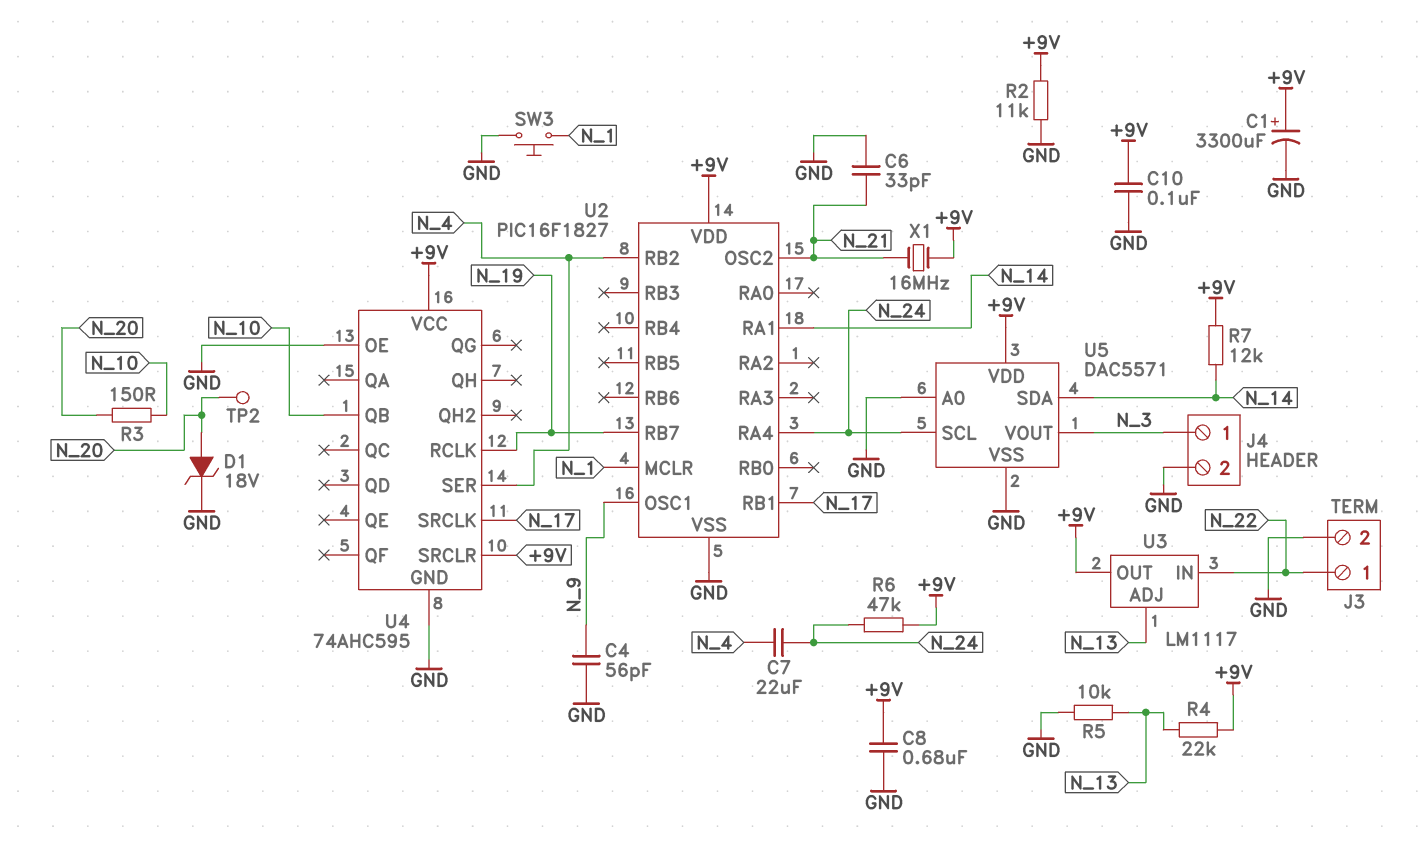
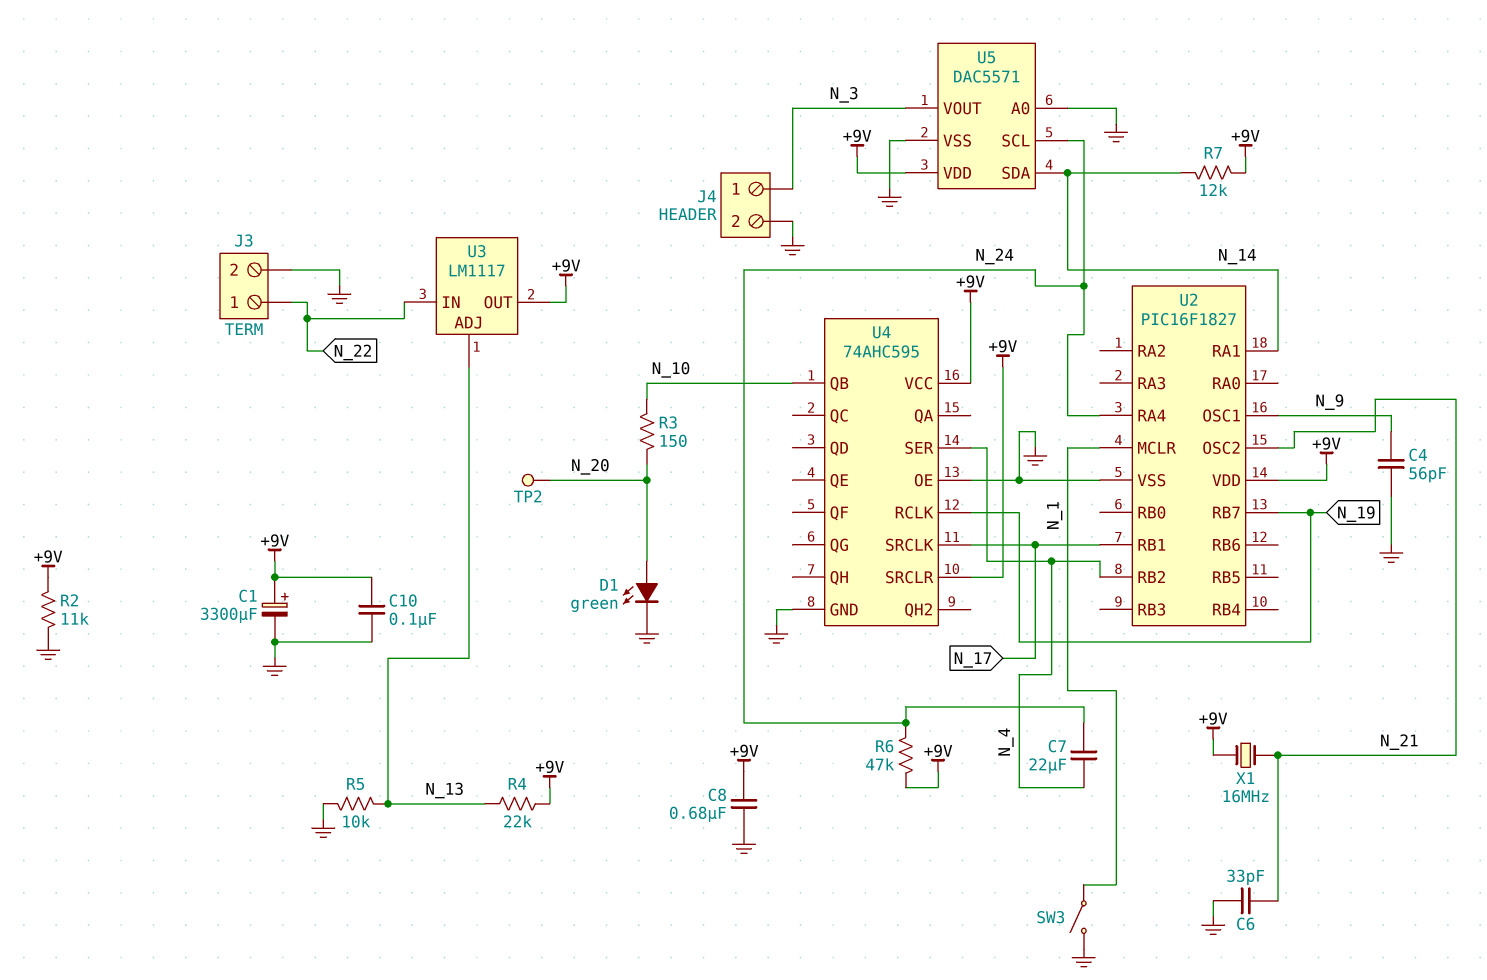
D1: zener 18V (A N_20, K GND) -> LED green (A N_20, K GND)
SW3: button (GND, N_1) -> switch (GND, N_1)

